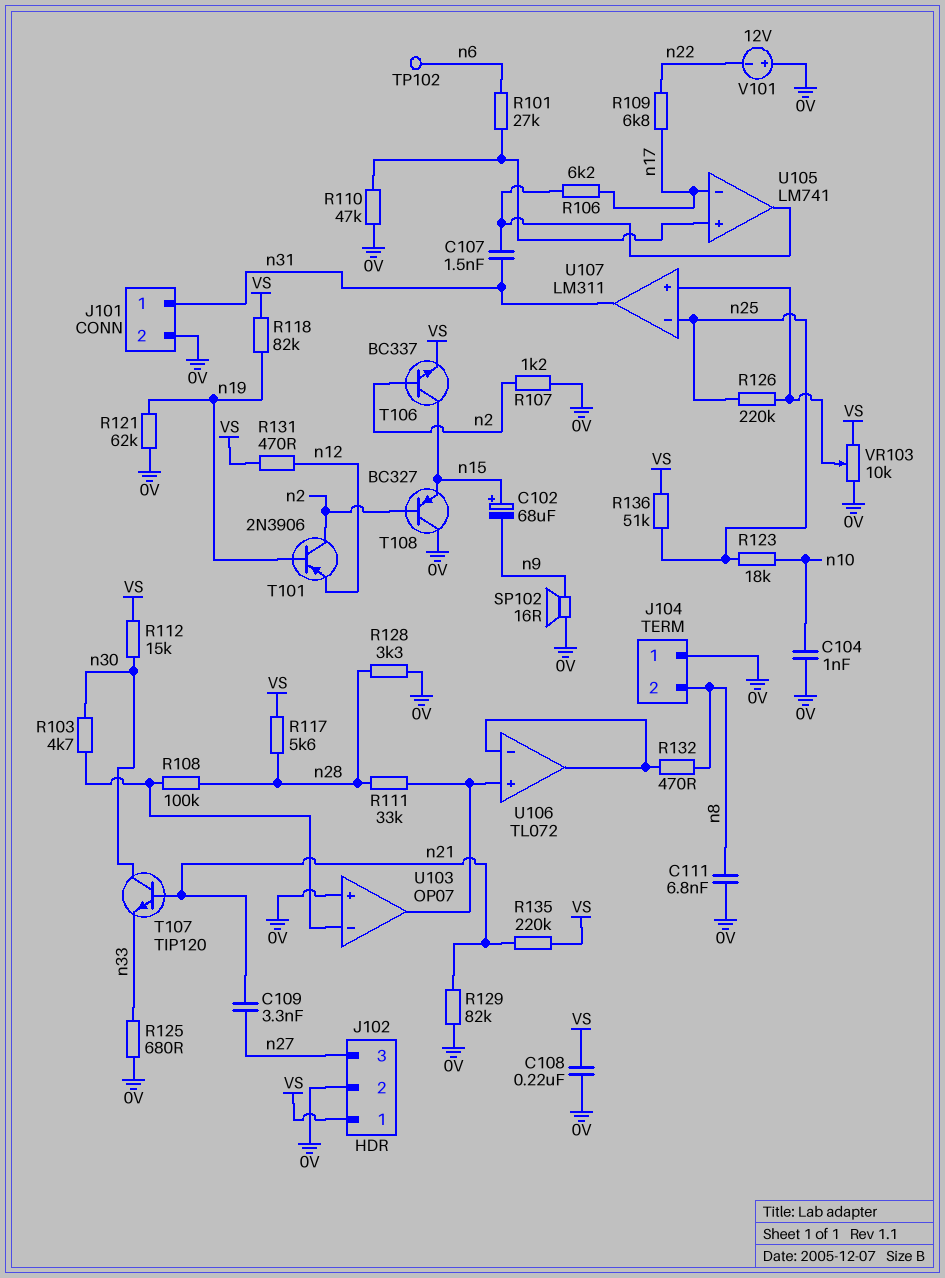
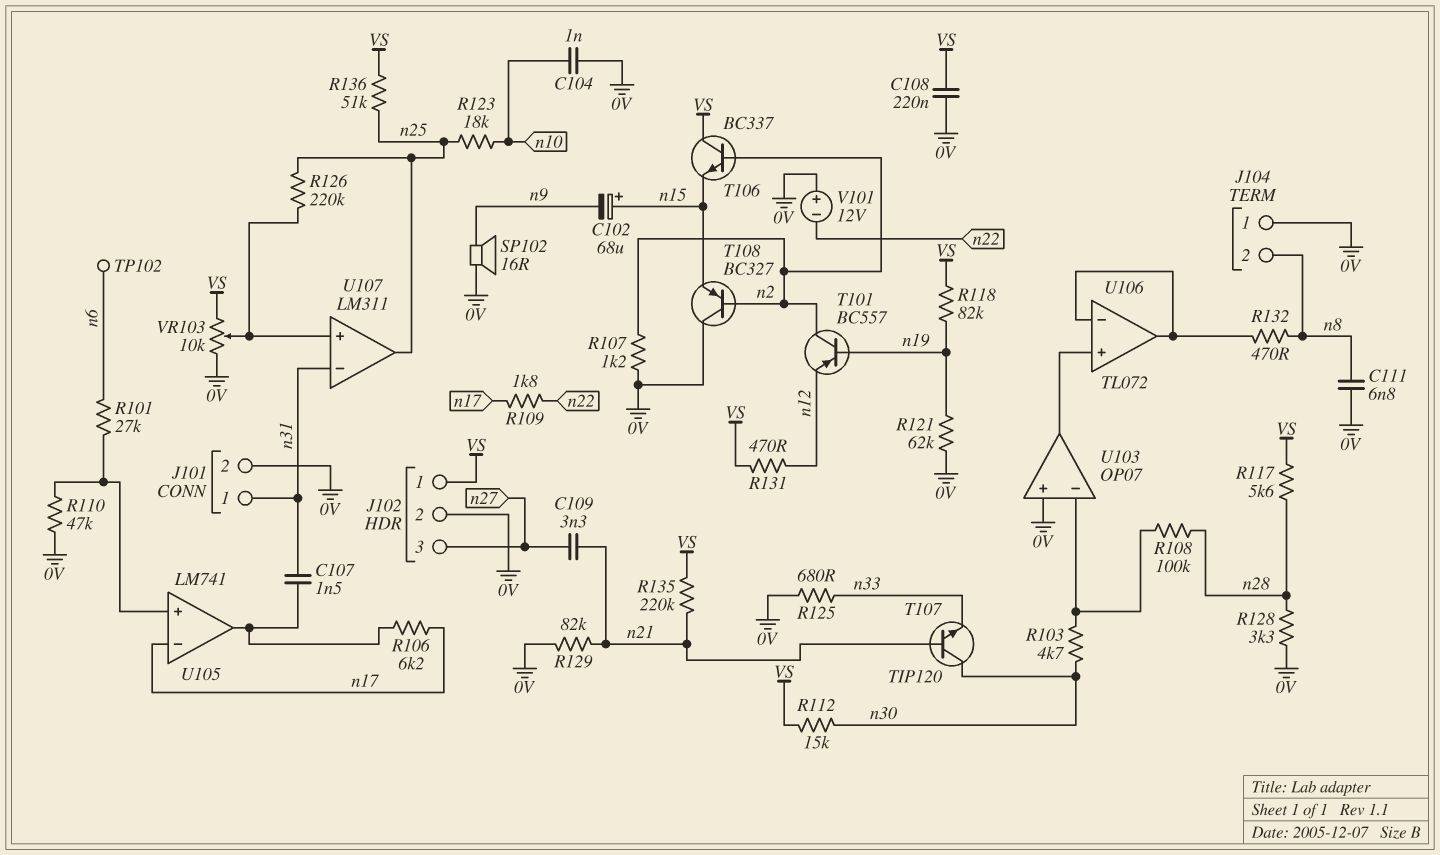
R109: 6.8k (n17, n22) -> 1.8k (n17, n22)
R111: 33k (U103/out, n28) -> none
T101: PNP 2N3906 (B n19, C n2, E n12) -> PNP BC557 (B n19, C n2, E n12)
T106: NPN BC337 (B n2, C n15, E VS) -> NPN BC337 (B n2, C VS, E n15)
U107 pin in-: n25 -> n31
U107 pin out: n31 -> n25

